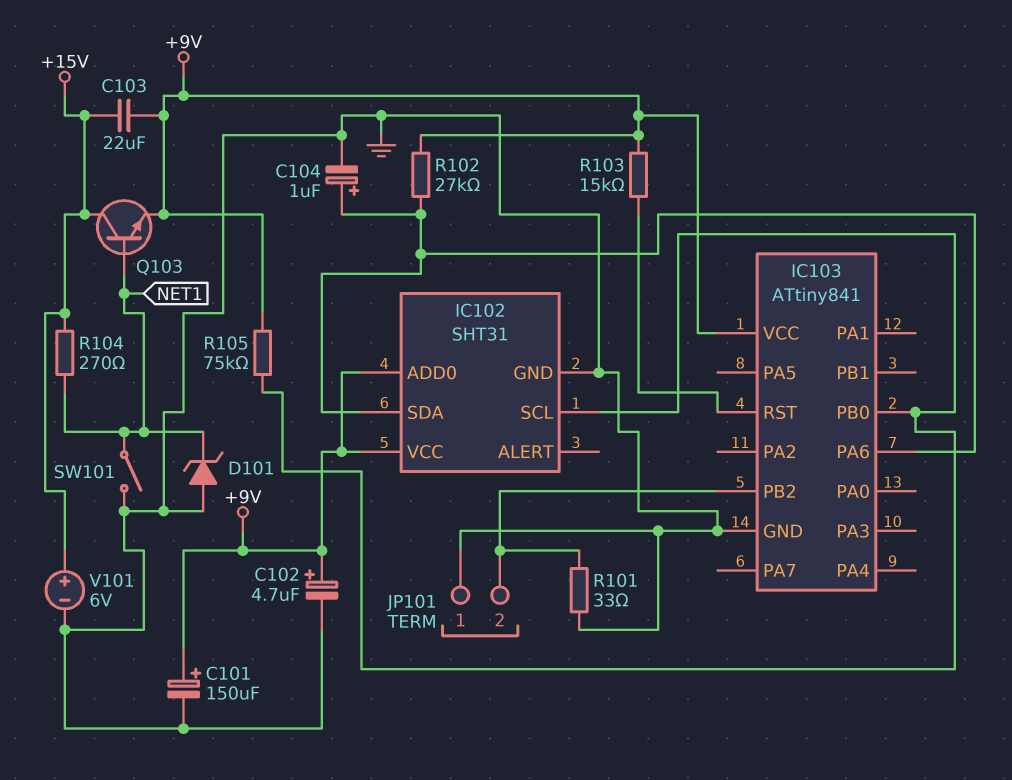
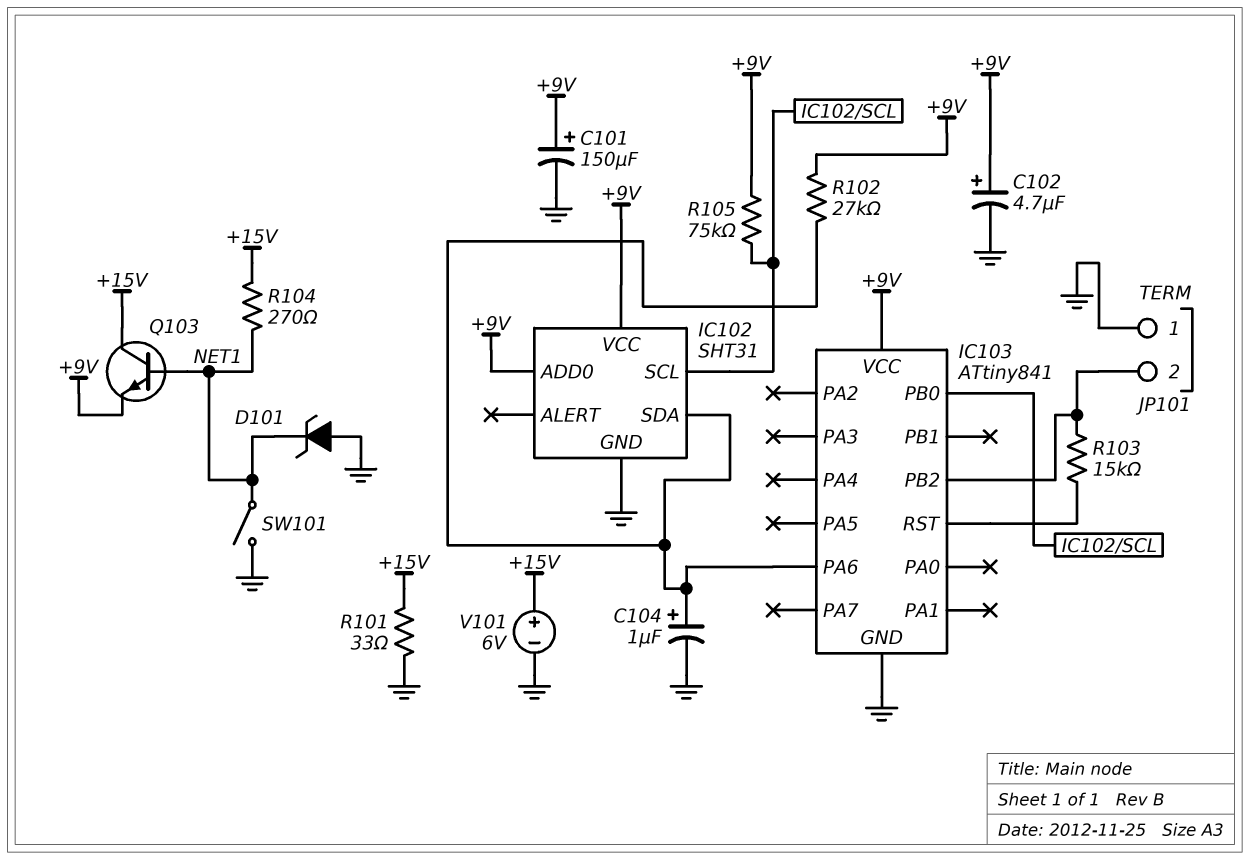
C103: 22uF (+9V, +15V) -> none
R101: 33 (GND, IC103/PB2) -> 33 (+15V, GND)
R103: 15k (+9V, IC103/RST) -> 15k (IC103/PB2, IC103/RST)

